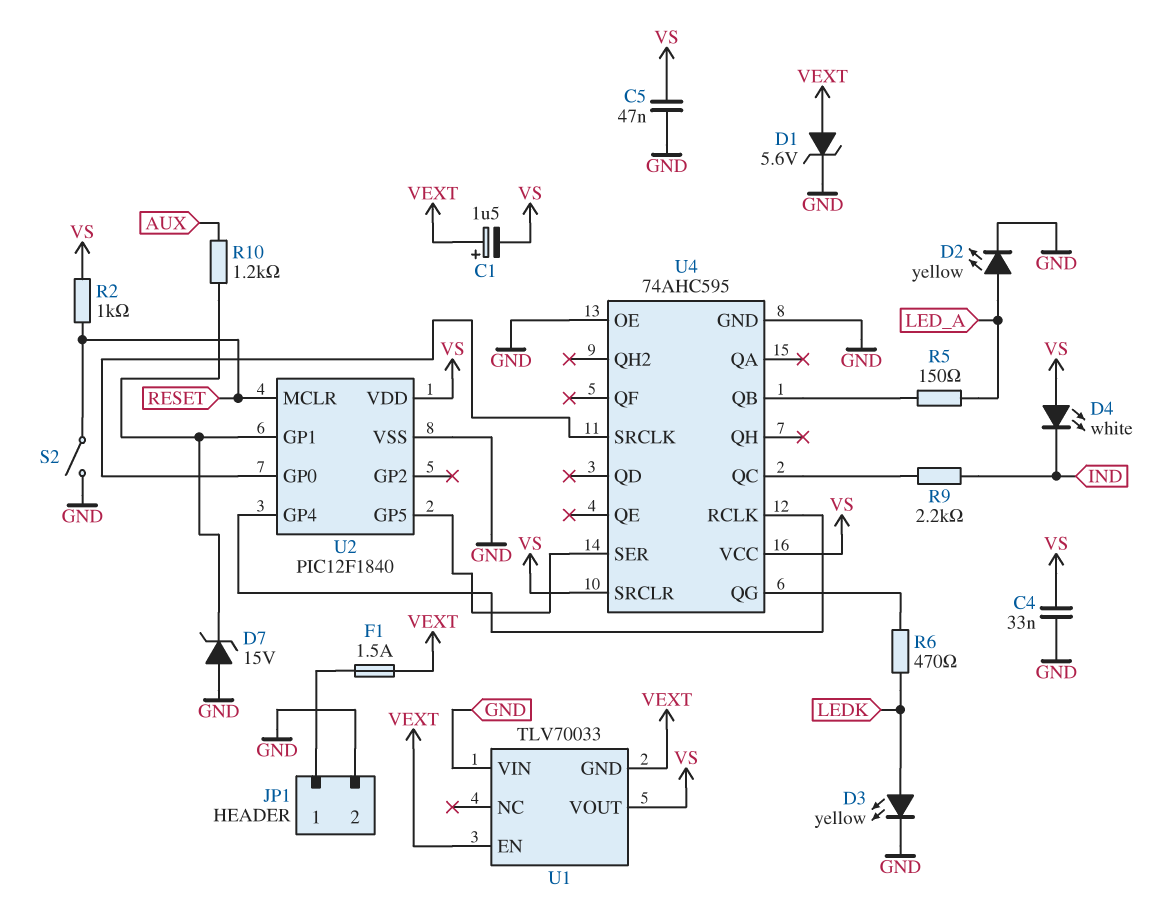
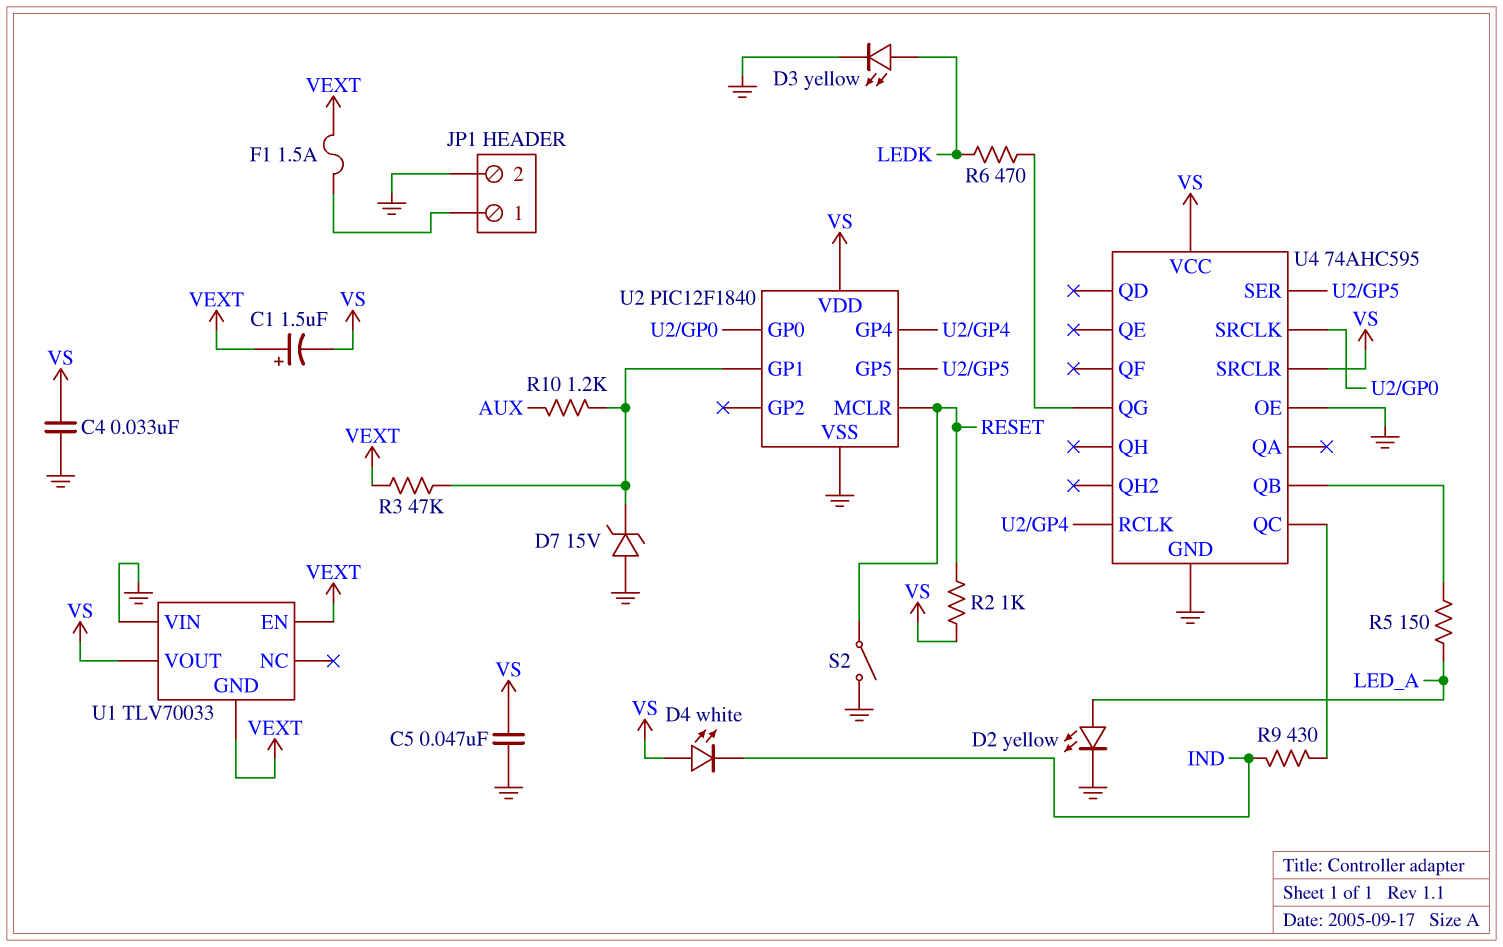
D1: zener 5.6V (A VEXT, K GND) -> none
R3: none -> 47k (U2/GP1, VEXT)
R9: 2.2k (IND, U4/QC) -> 430 (IND, U4/QC)

